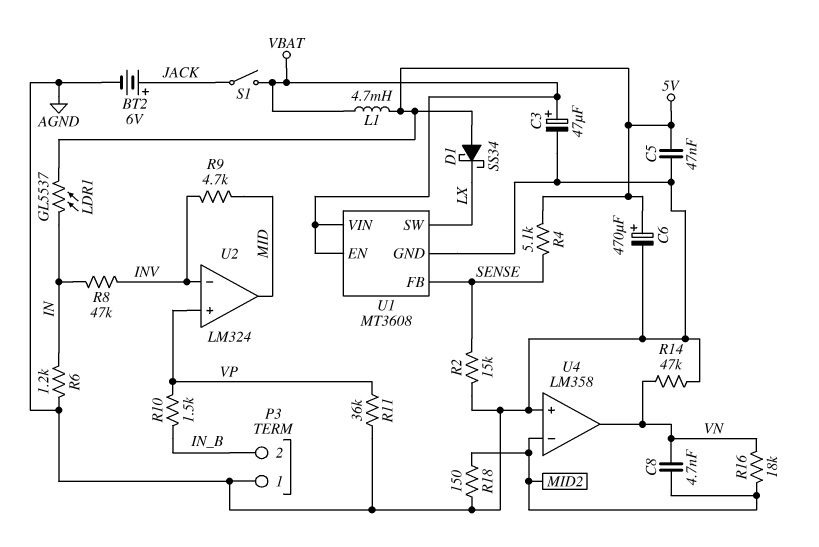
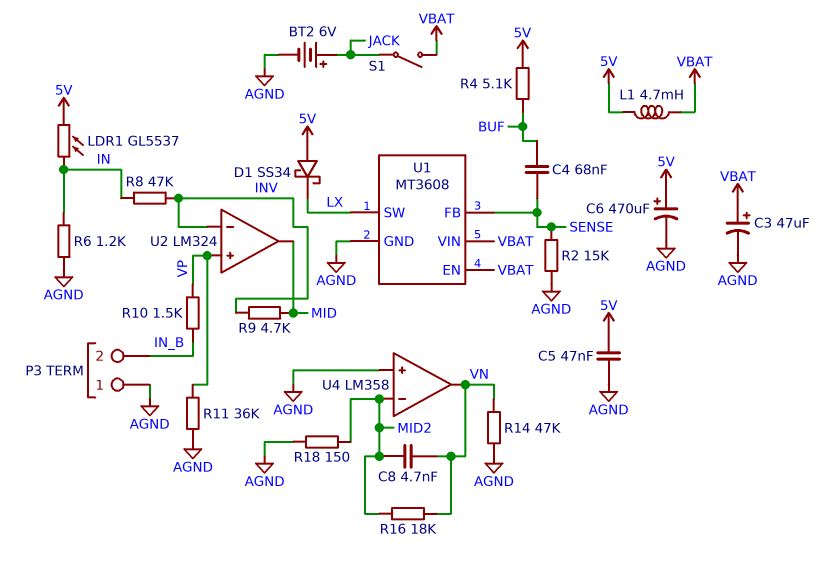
C4: none -> 68nF (BUF, SENSE)
R4: 5.1k (5V, SENSE) -> 5.1k (5V, BUF)

